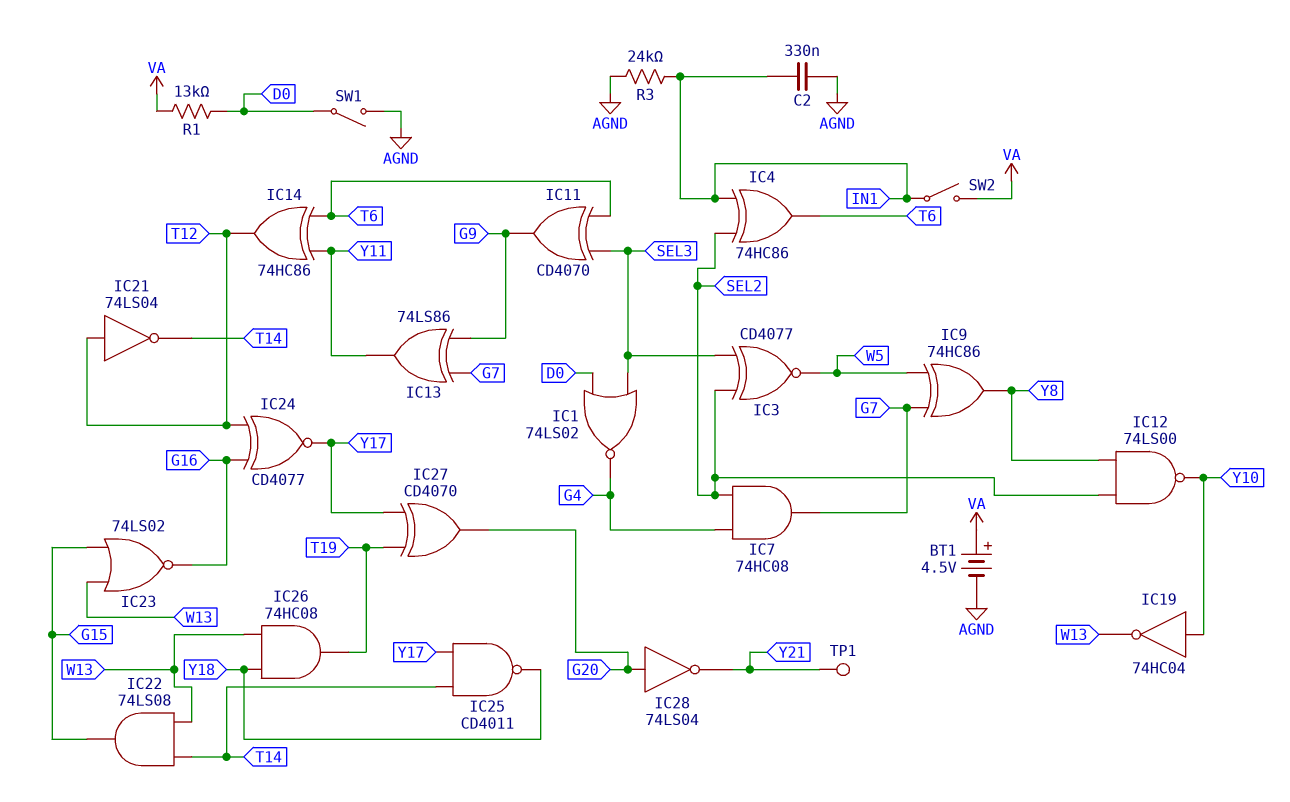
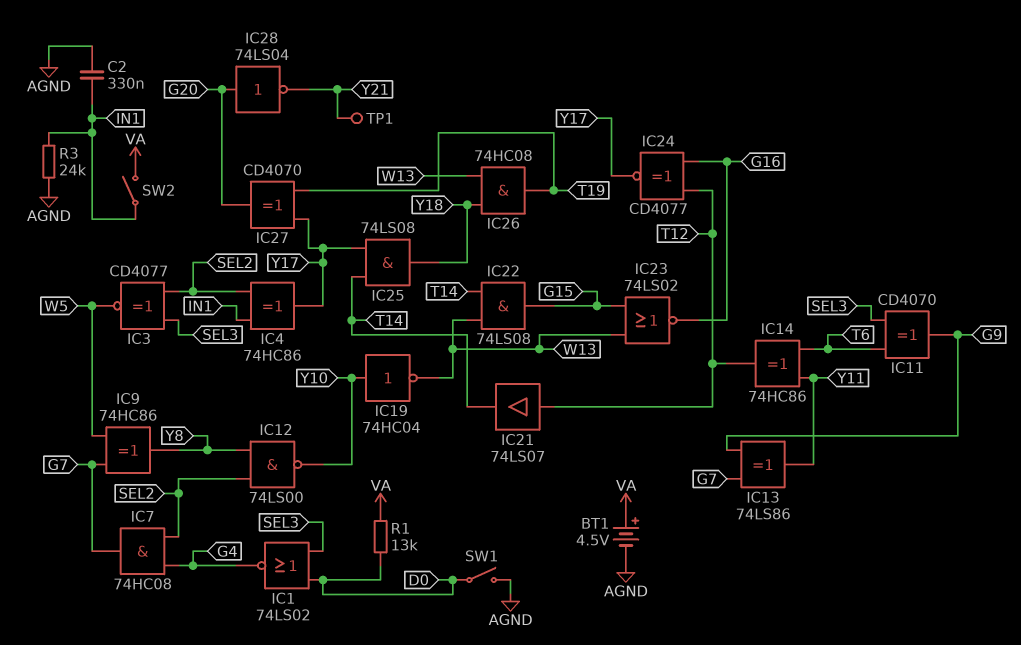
IC4: XOR 74HC86 (in IN1, in SEL2, out T6) -> XOR 74HC86 (in IN1, in SEL2, out Y17)
IC21: NOT 74LS04 (in T12, out T14) -> buffer 74LS07 (in T12, out T14)
IC25: NAND CD4011 (in T14, in Y17, out Y18) -> AND 74LS08 (in T14, in Y17, out Y18)

